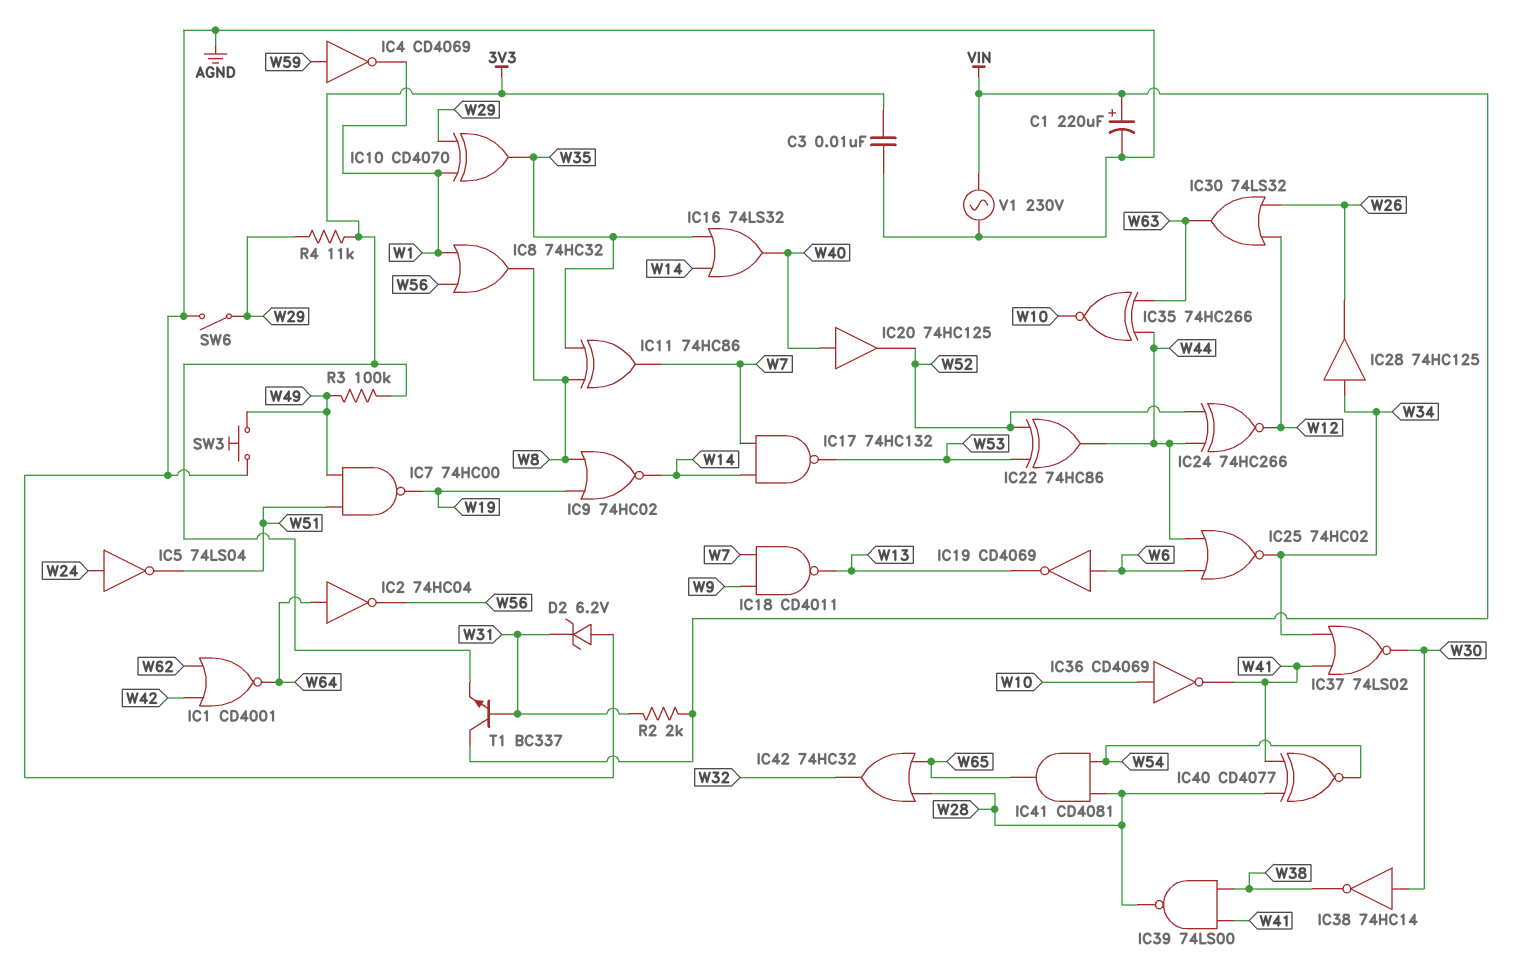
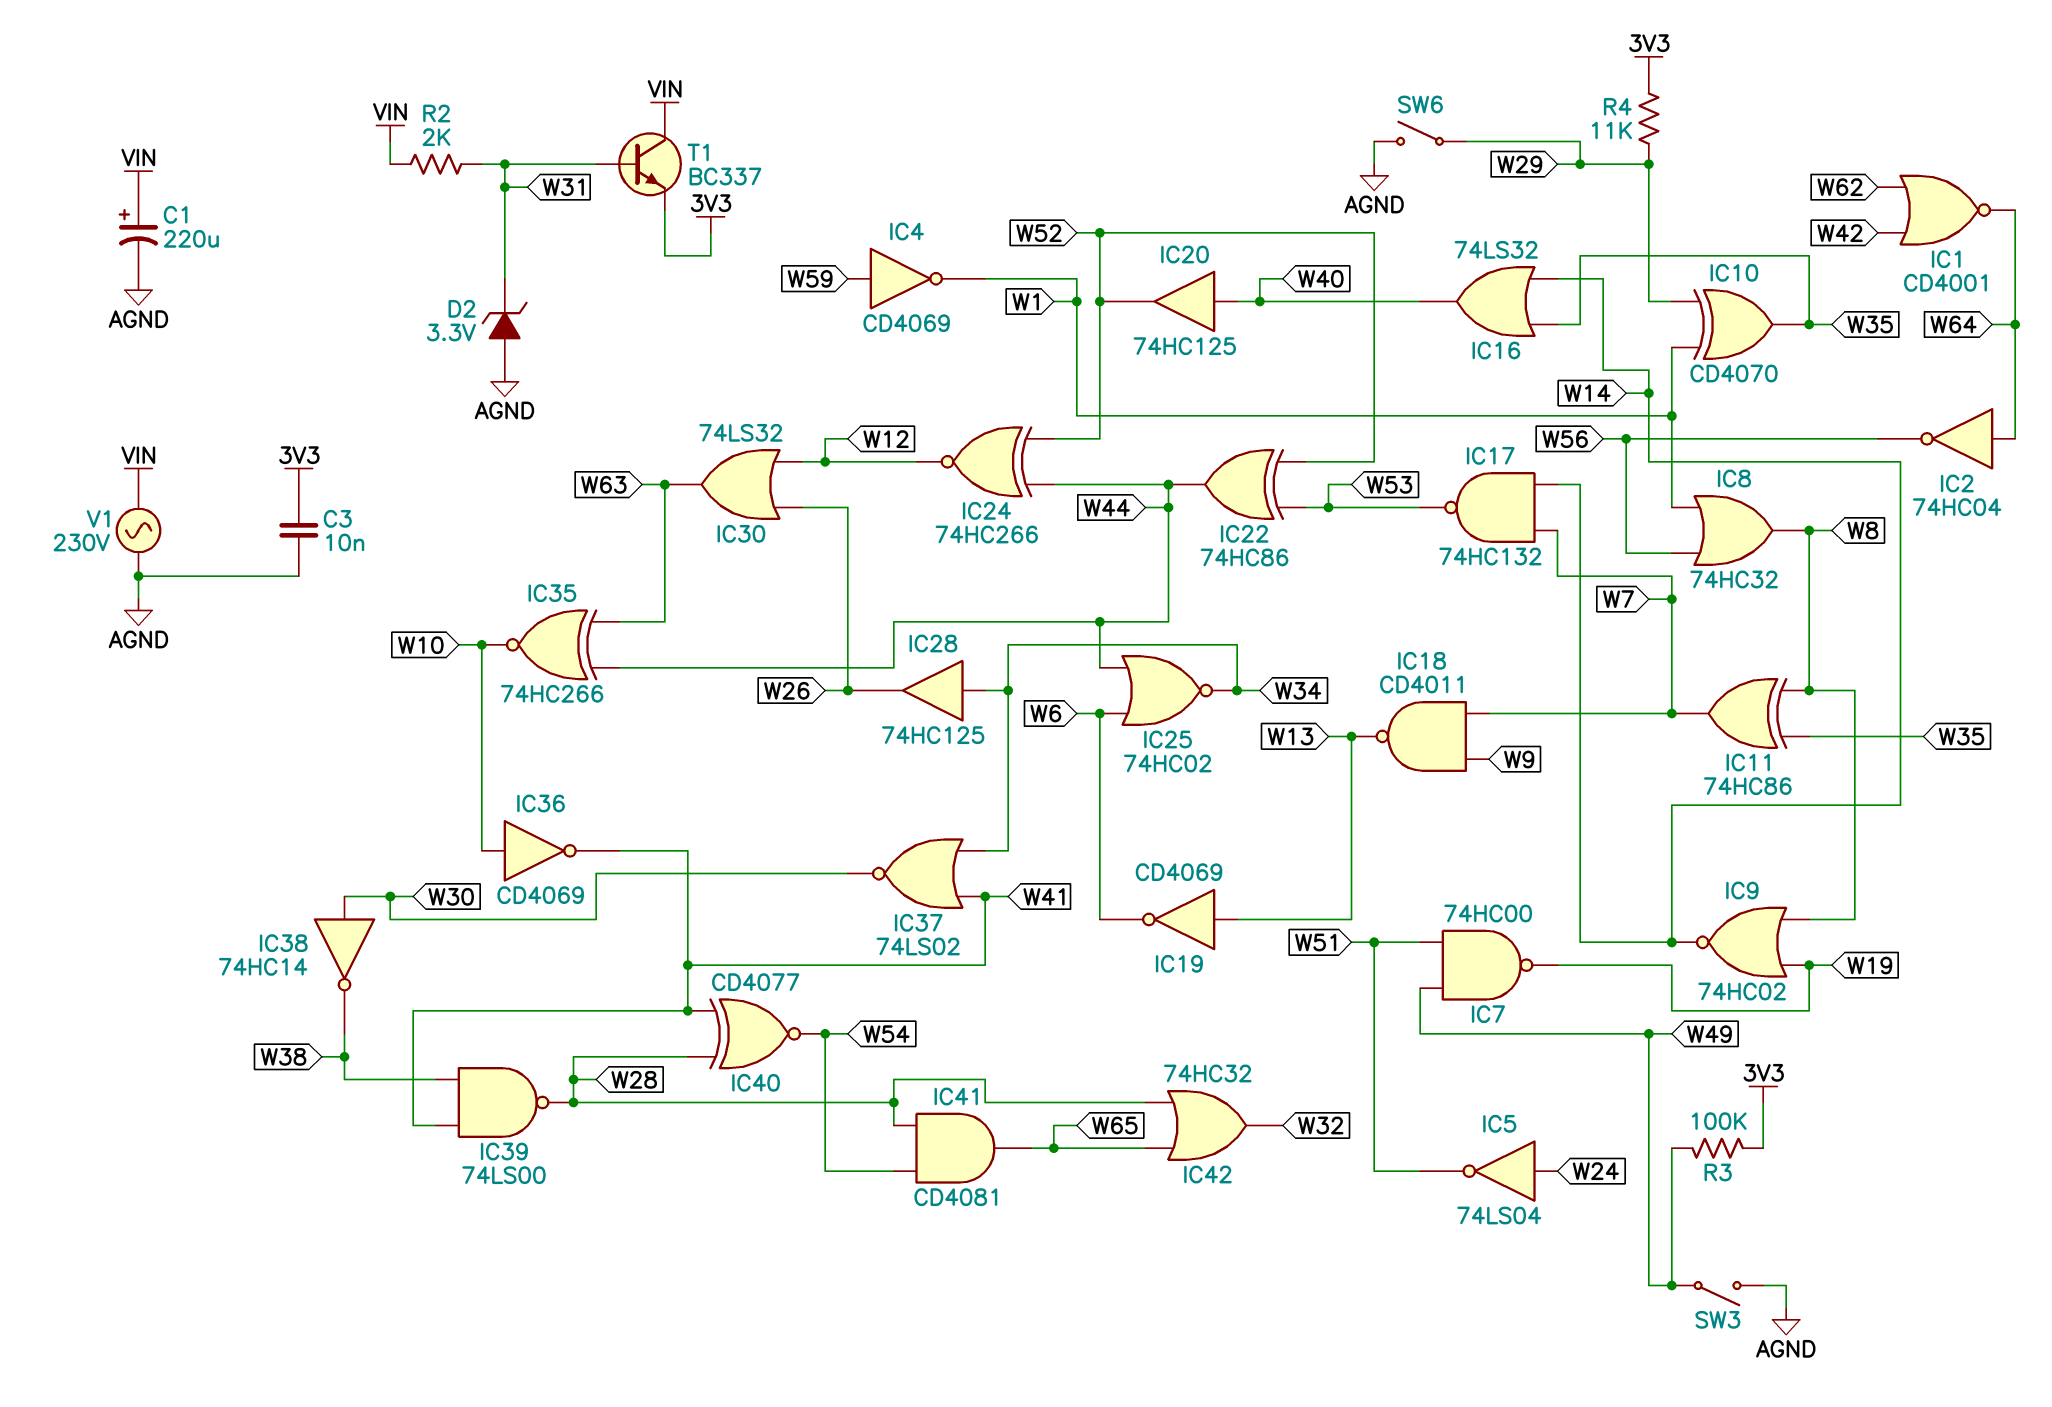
D2: zener 6.2V (A AGND, K W31) -> zener 3.3V (A AGND, K W31)
IC19: NOT CD4069 (in W6, out W13) -> NOT CD4069 (in W13, out W6)
SW3: button (AGND, W49) -> switch (AGND, W49)

